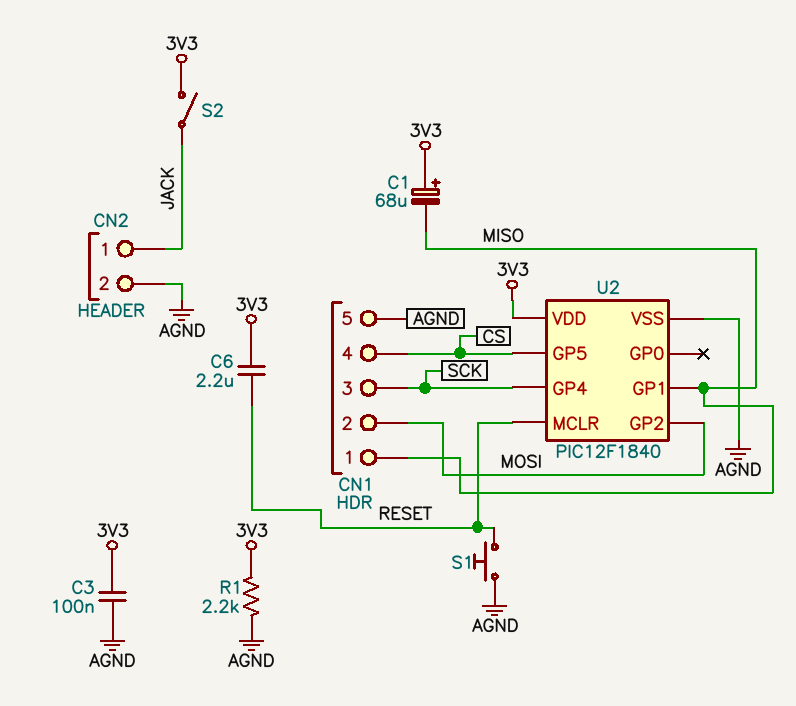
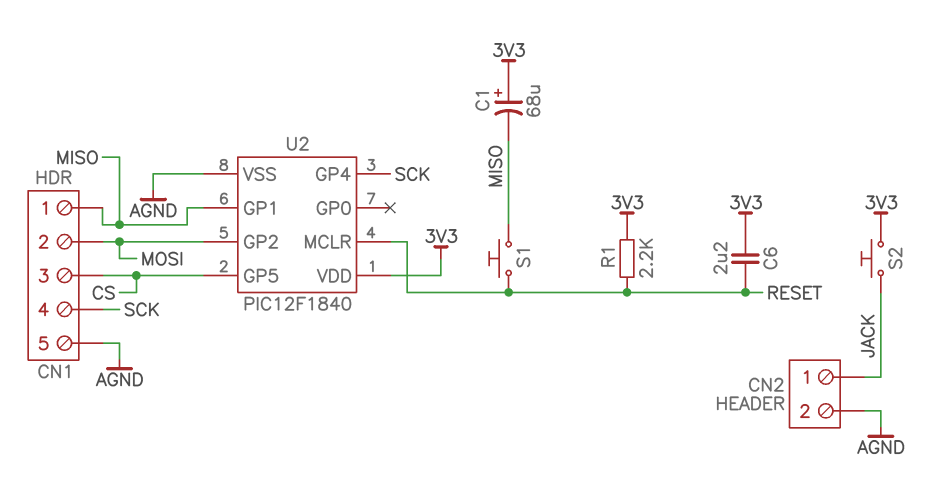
C3: 100nF (3V3, AGND) -> none
CN1 pin 3: SCK -> CS
CN1 pin 4: CS -> SCK
R1: 2.2k (3V3, AGND) -> 2.2k (3V3, RESET)
S1: button (AGND, RESET) -> button (MISO, RESET)
S2: switch (3V3, JACK) -> button (3V3, JACK)

